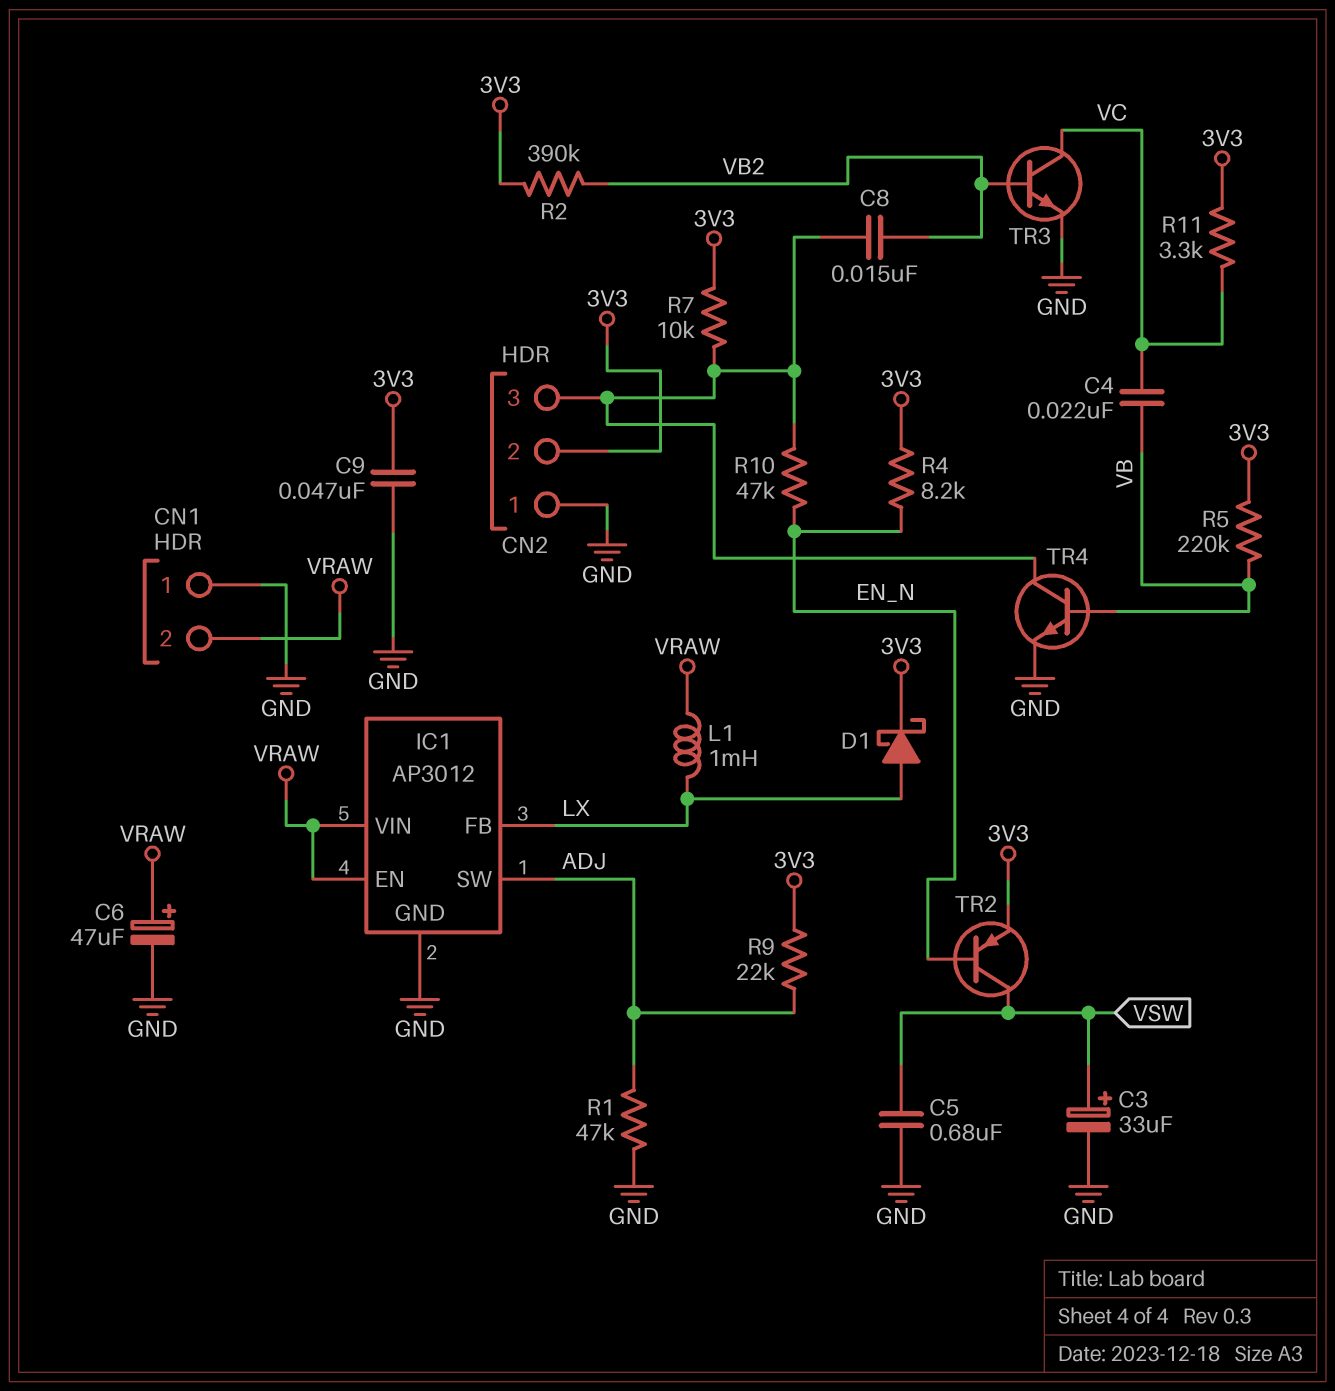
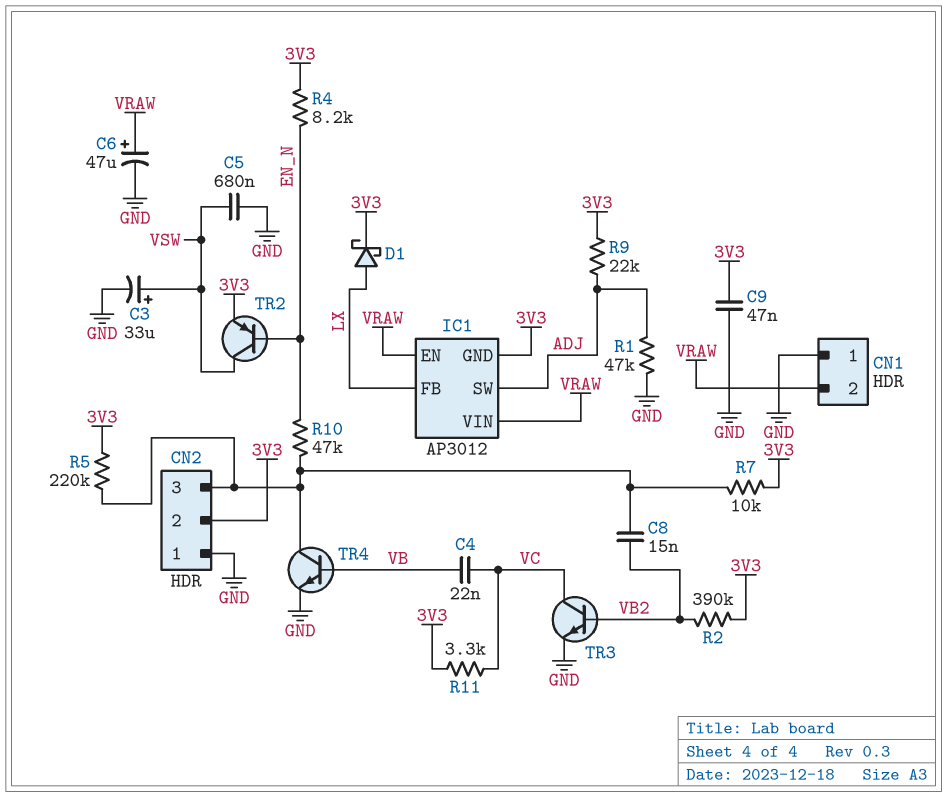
IC1 pin GND: GND -> 3V3
L1: 1mH (LX, VRAW) -> none
R5: 220k (3V3, VB) -> 220k (3V3, CN2/3)

